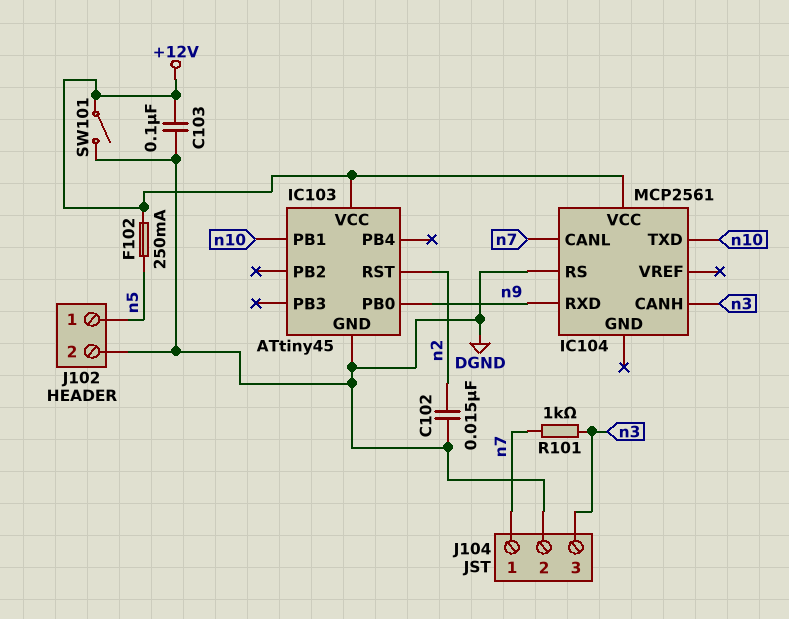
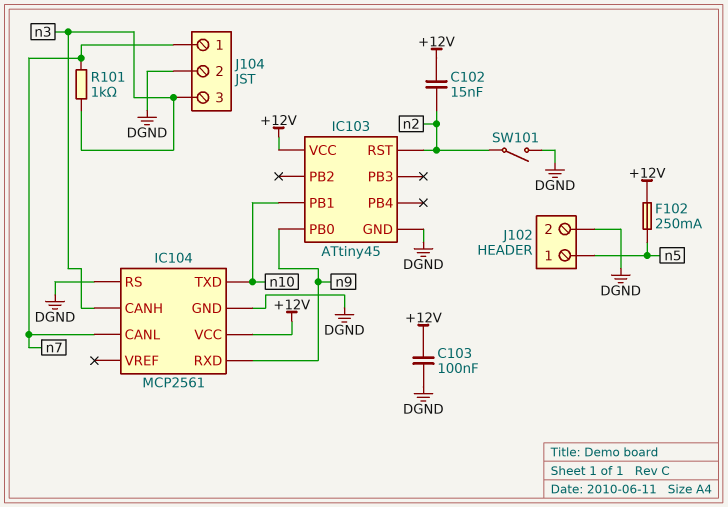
C102: 15nF (DGND, n2) -> 15nF (+12V, n2)
IC104 pin GND: none -> DGND
SW101: switch (+12V, DGND) -> switch (DGND, n2)

